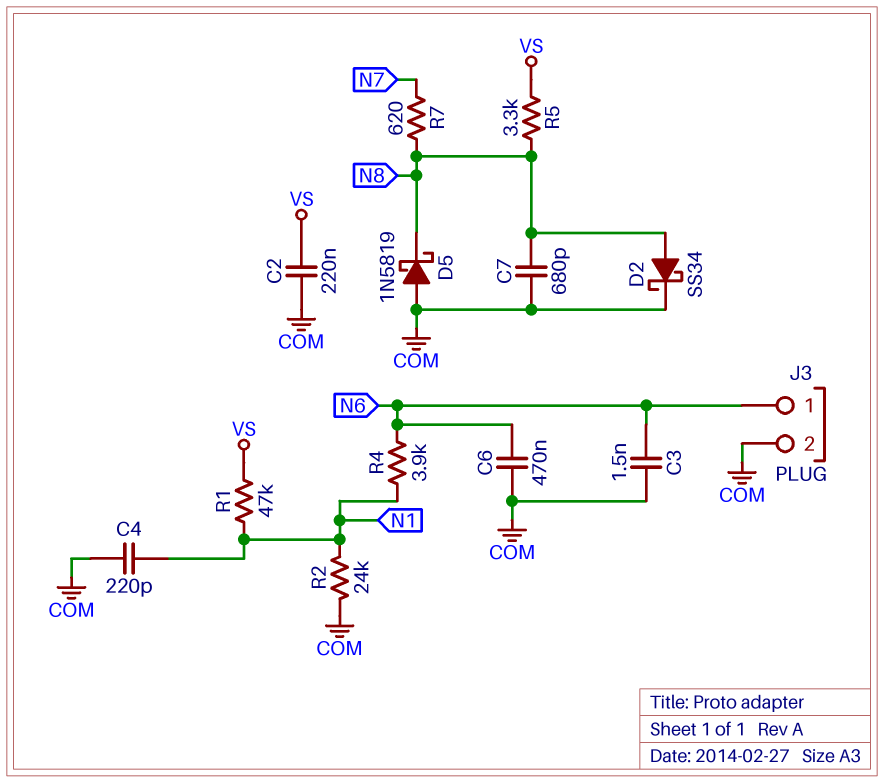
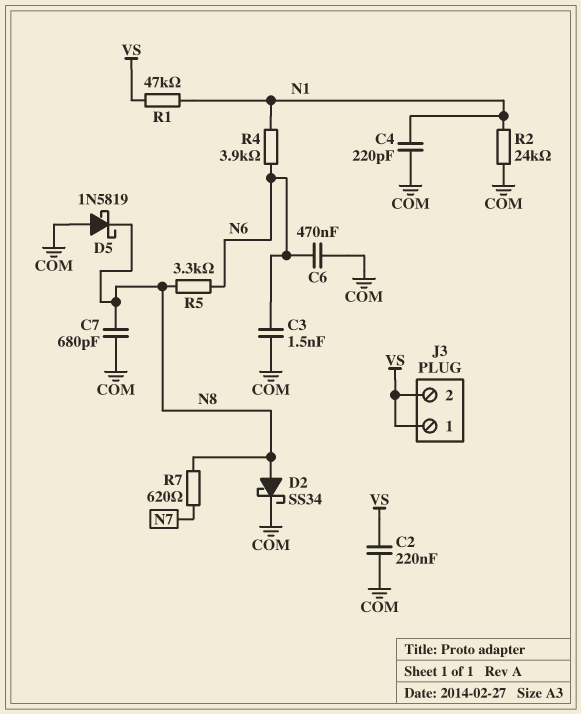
J3 pin 1: N6 -> VS
J3 pin 2: COM -> VS
R5: 3.3k (N8, VS) -> 3.3k (N6, N8)

